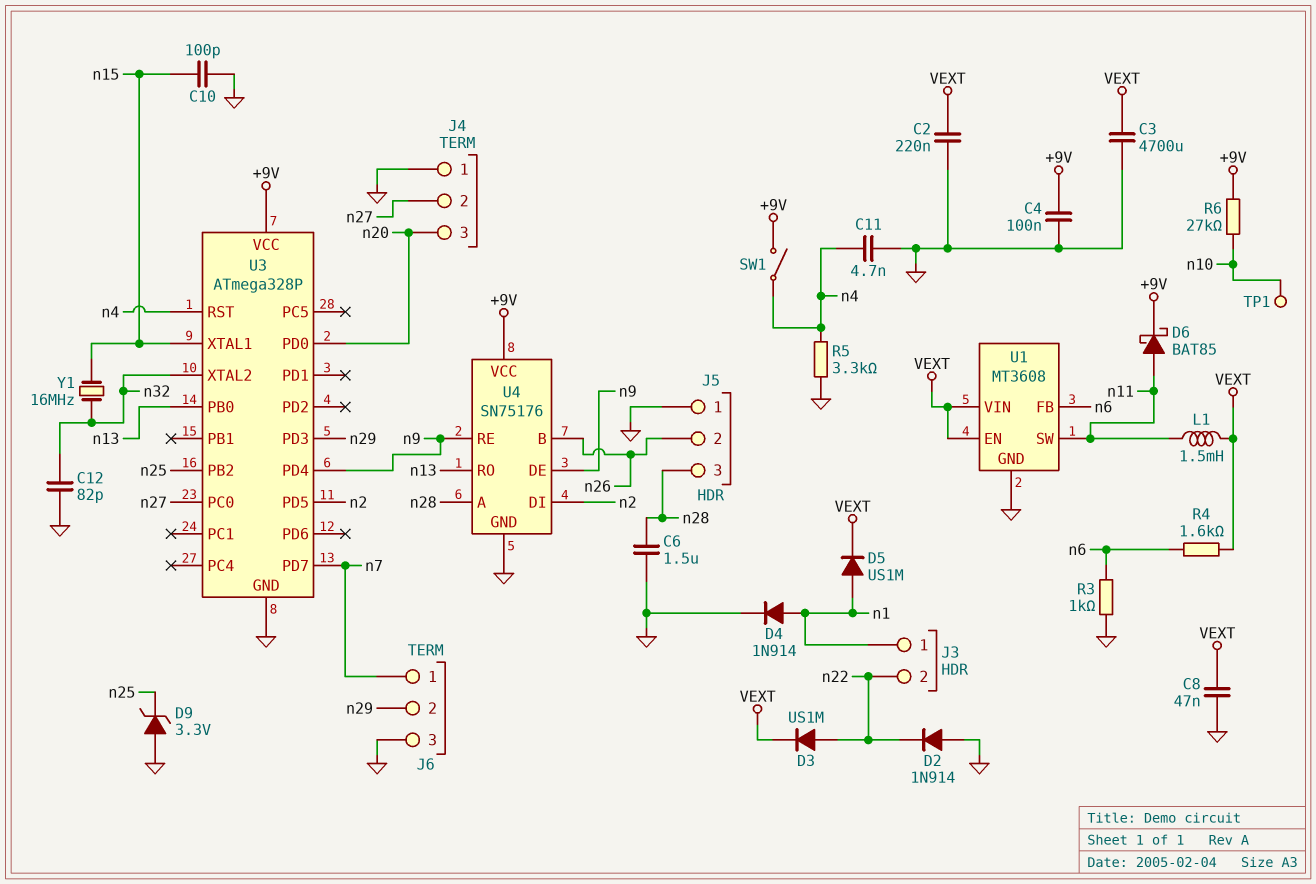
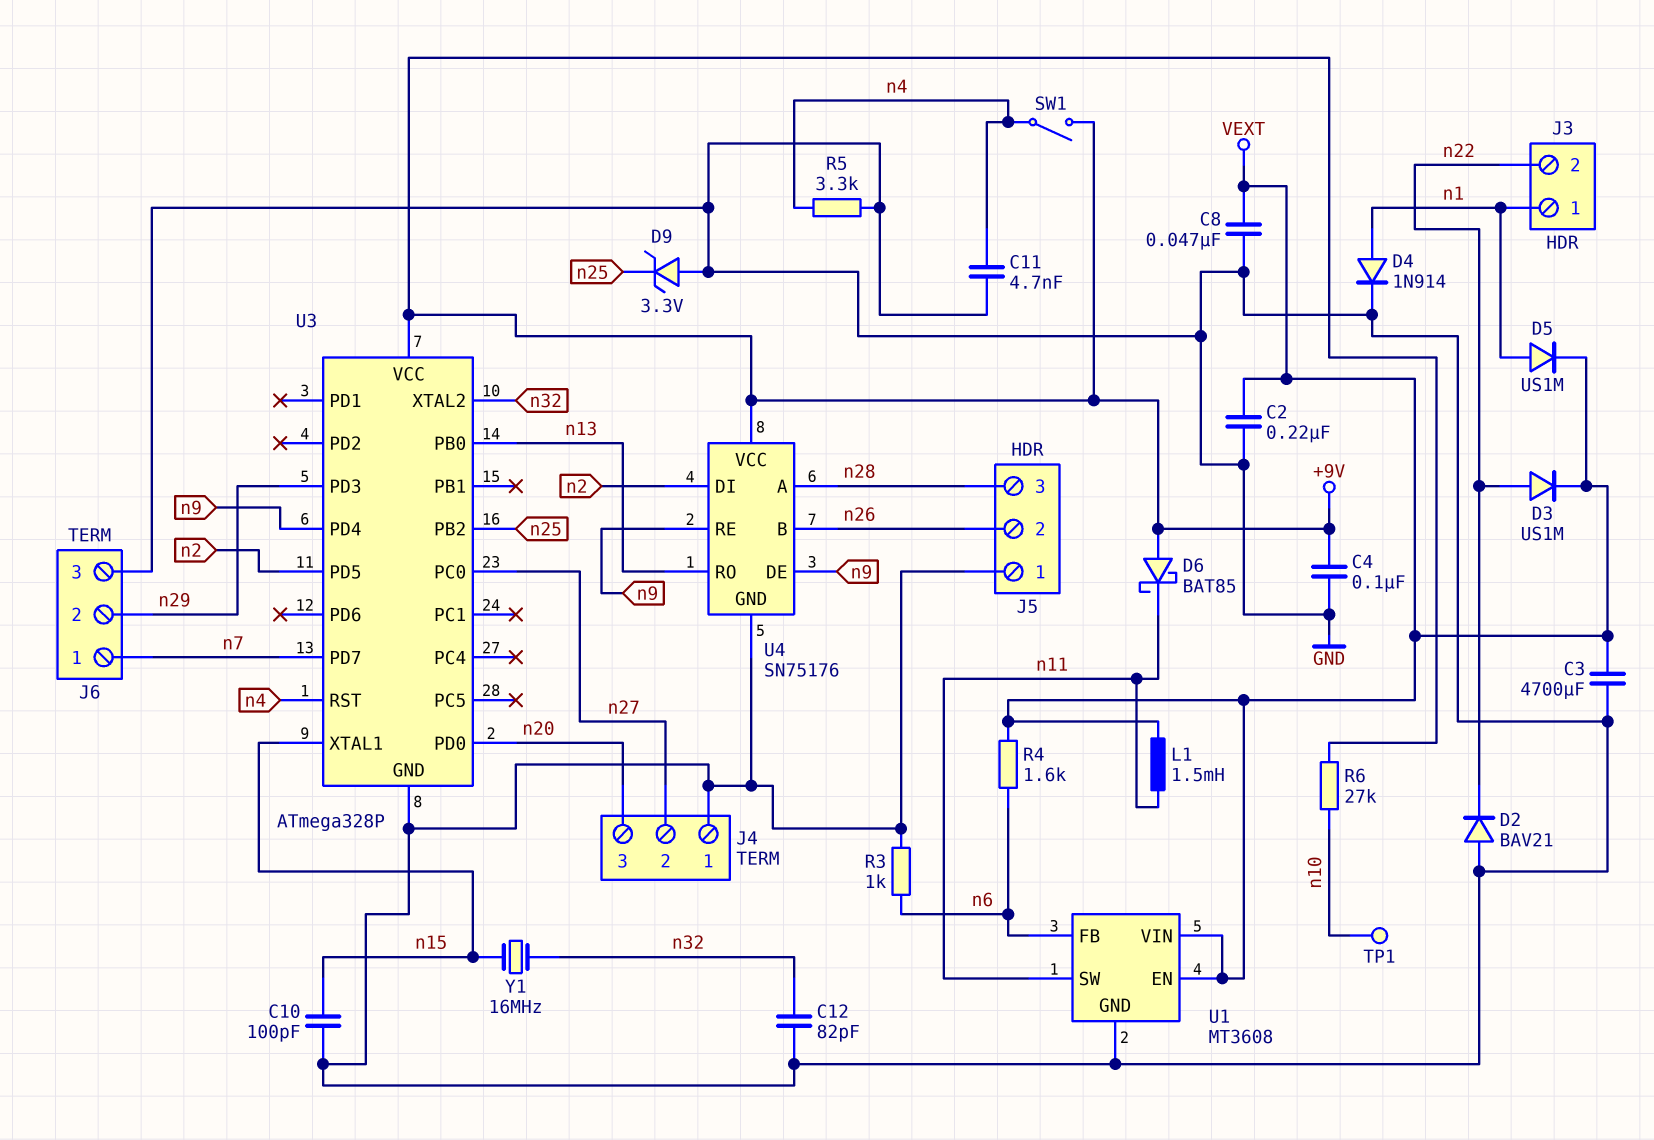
C6: 1.5uF (GND, n28) -> none
D2: diode 1N914 (A GND, K n22) -> diode BAV21 (A GND, K n22)
D6: schottky BAT85 (A n11, K +9V) -> schottky BAT85 (A +9V, K n11)

